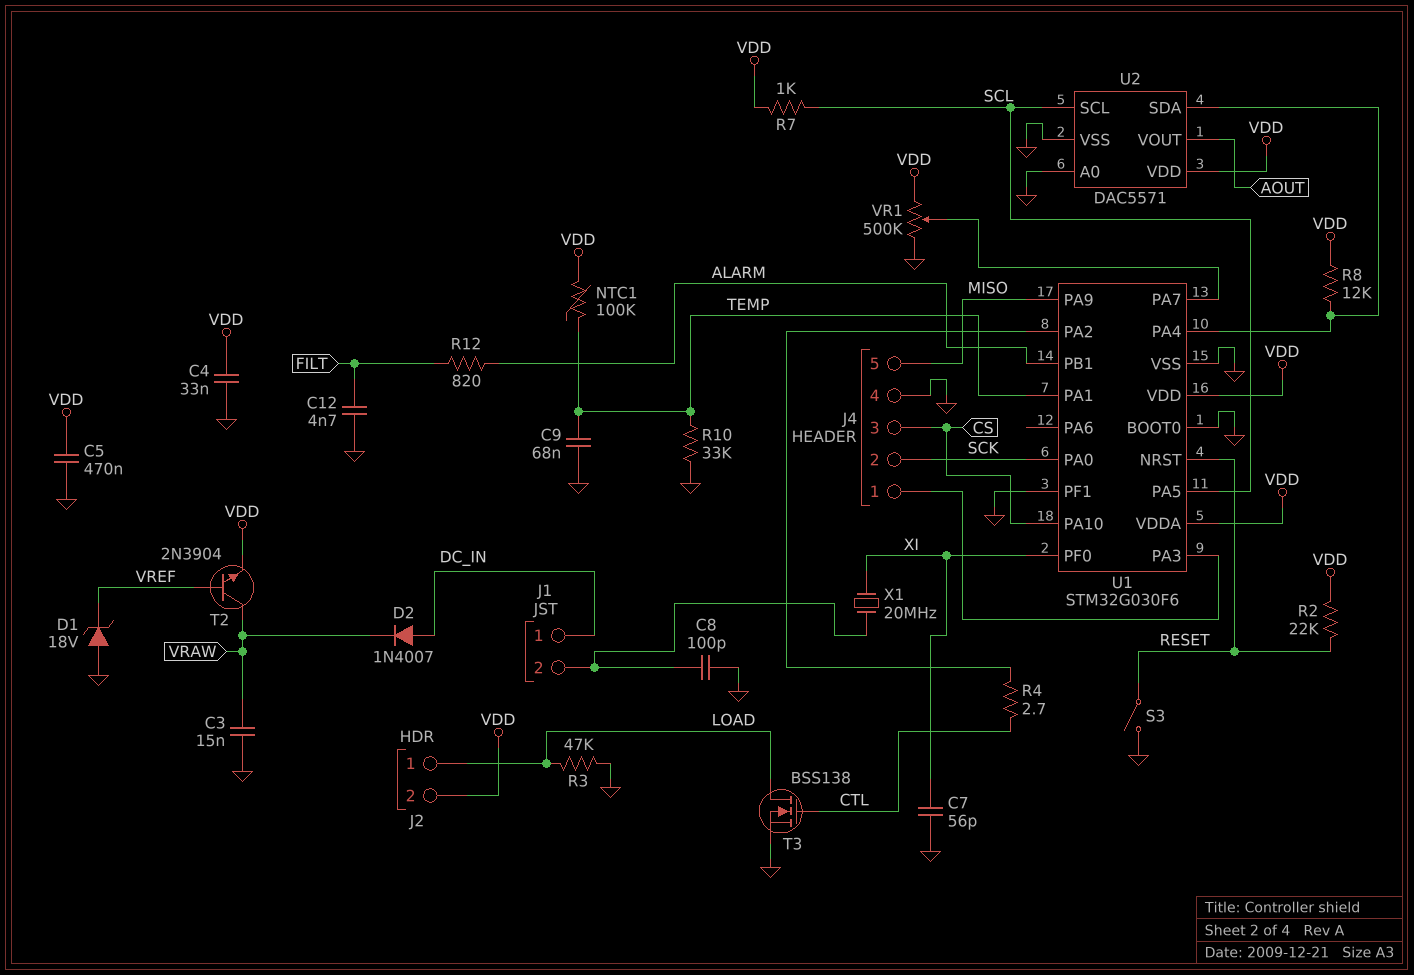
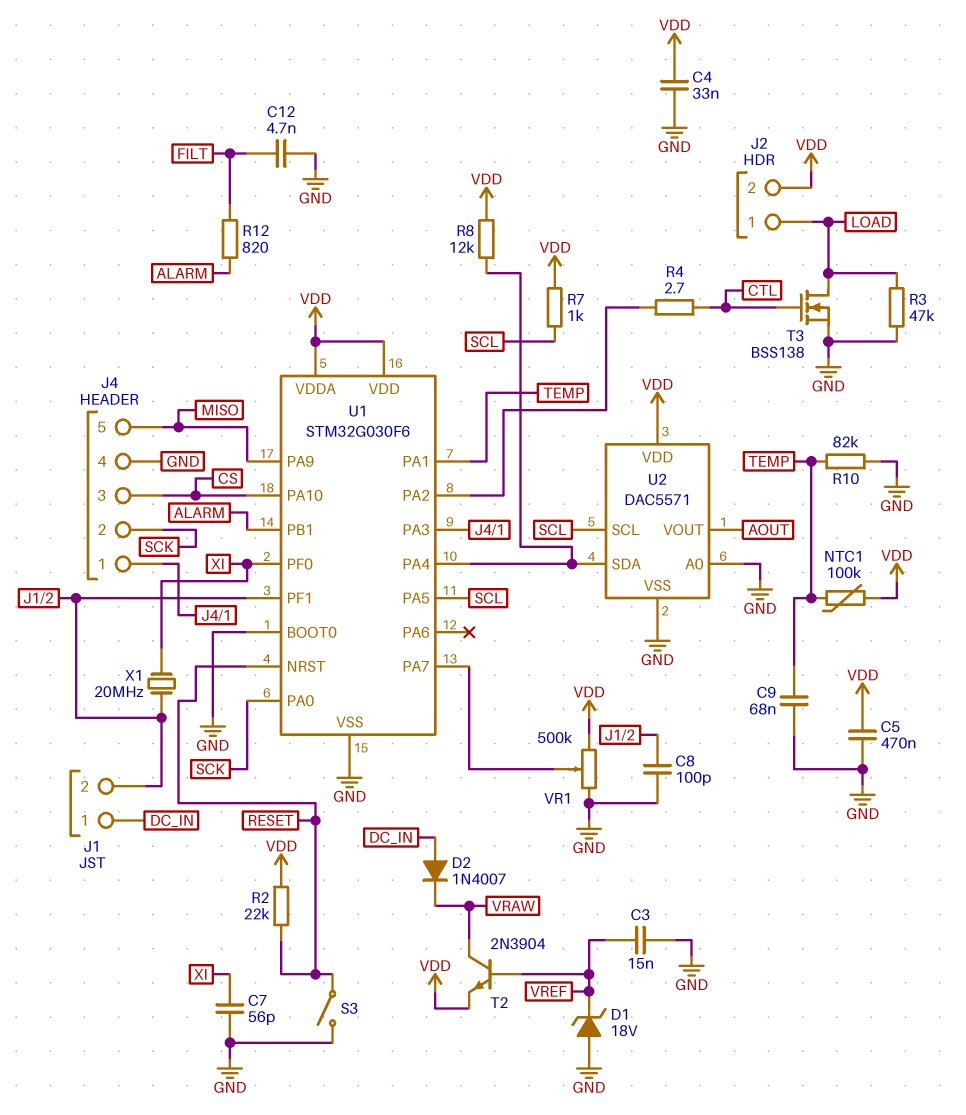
C3: 15nF (GND, VRAW) -> 15nF (GND, VREF)
R10: 33k (GND, TEMP) -> 82k (GND, TEMP)
U1 pin PF1: GND -> J1/2

